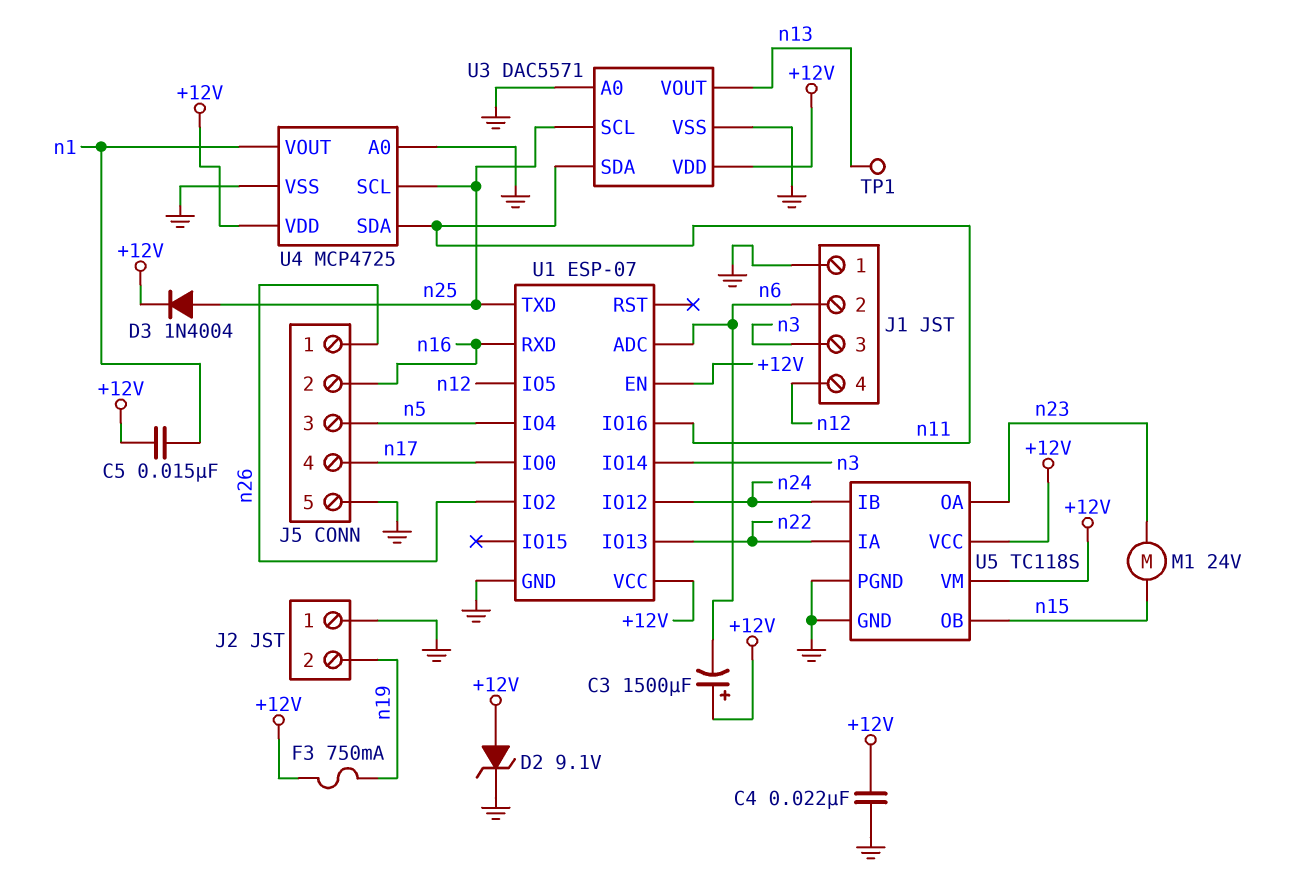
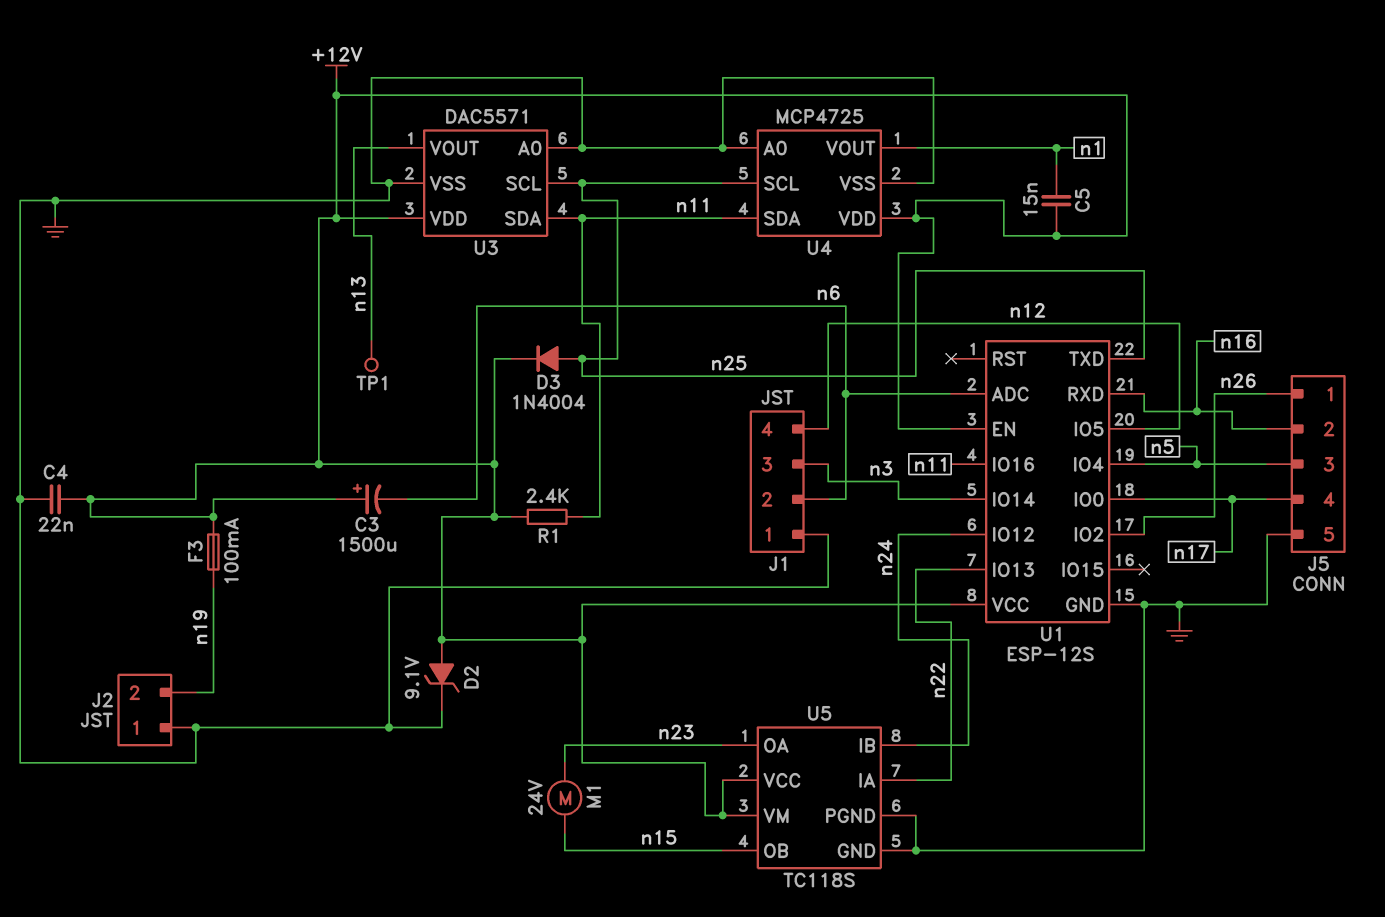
F3: 750mA (+12V, n19) -> 100mA (+12V, n19)
R1: none -> 2.4k (+12V, n11)
U1: ESP-07 -> ESP-12S

